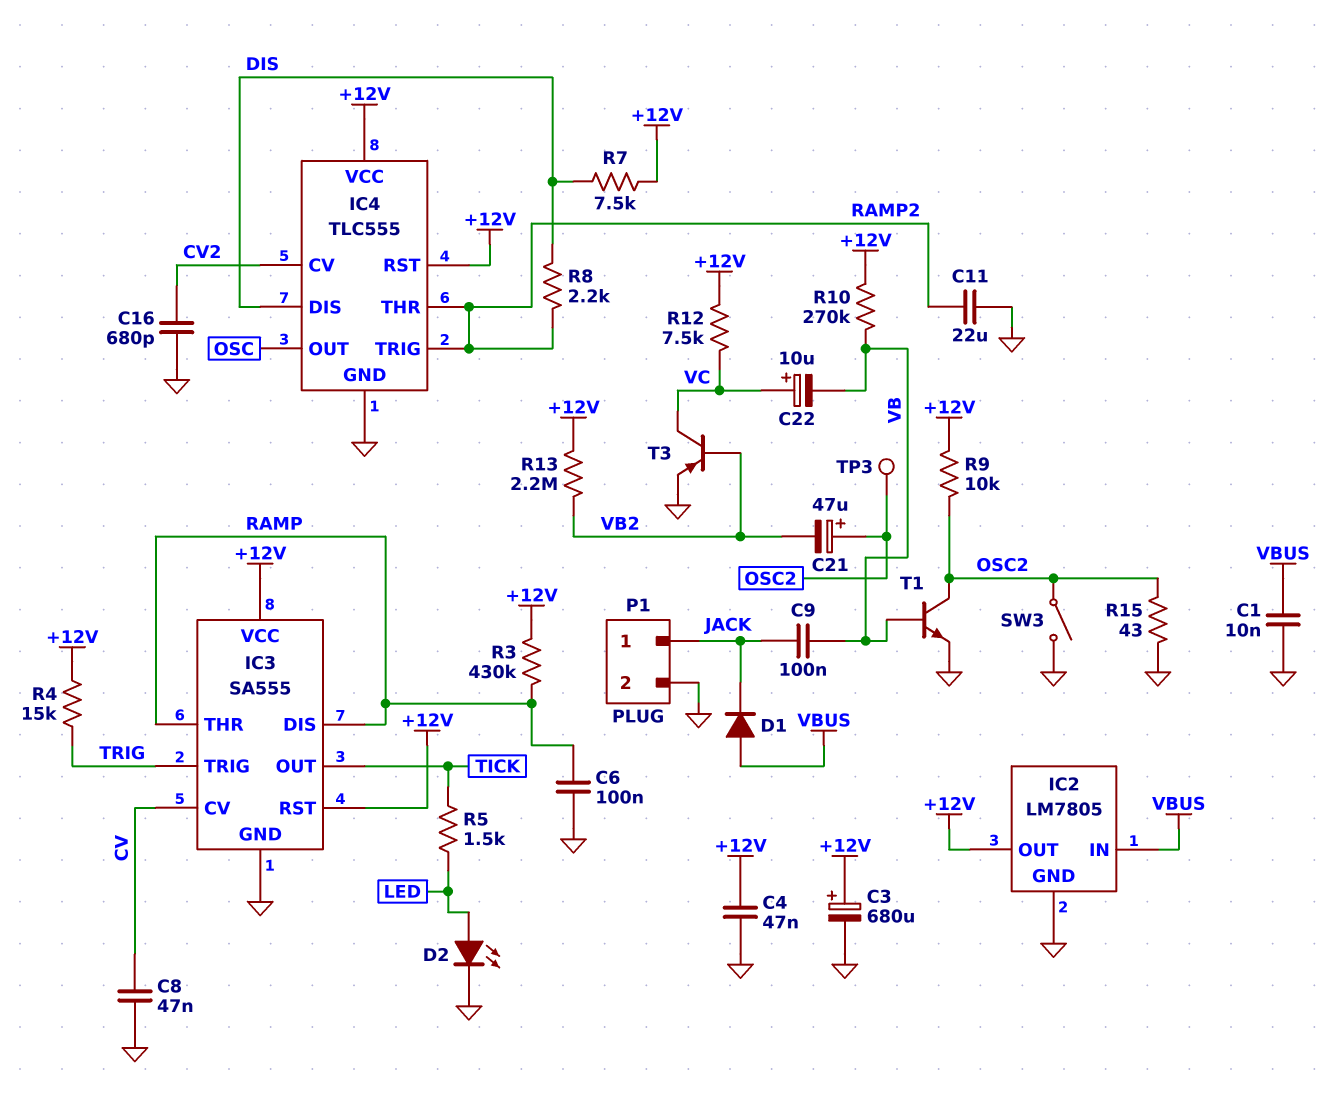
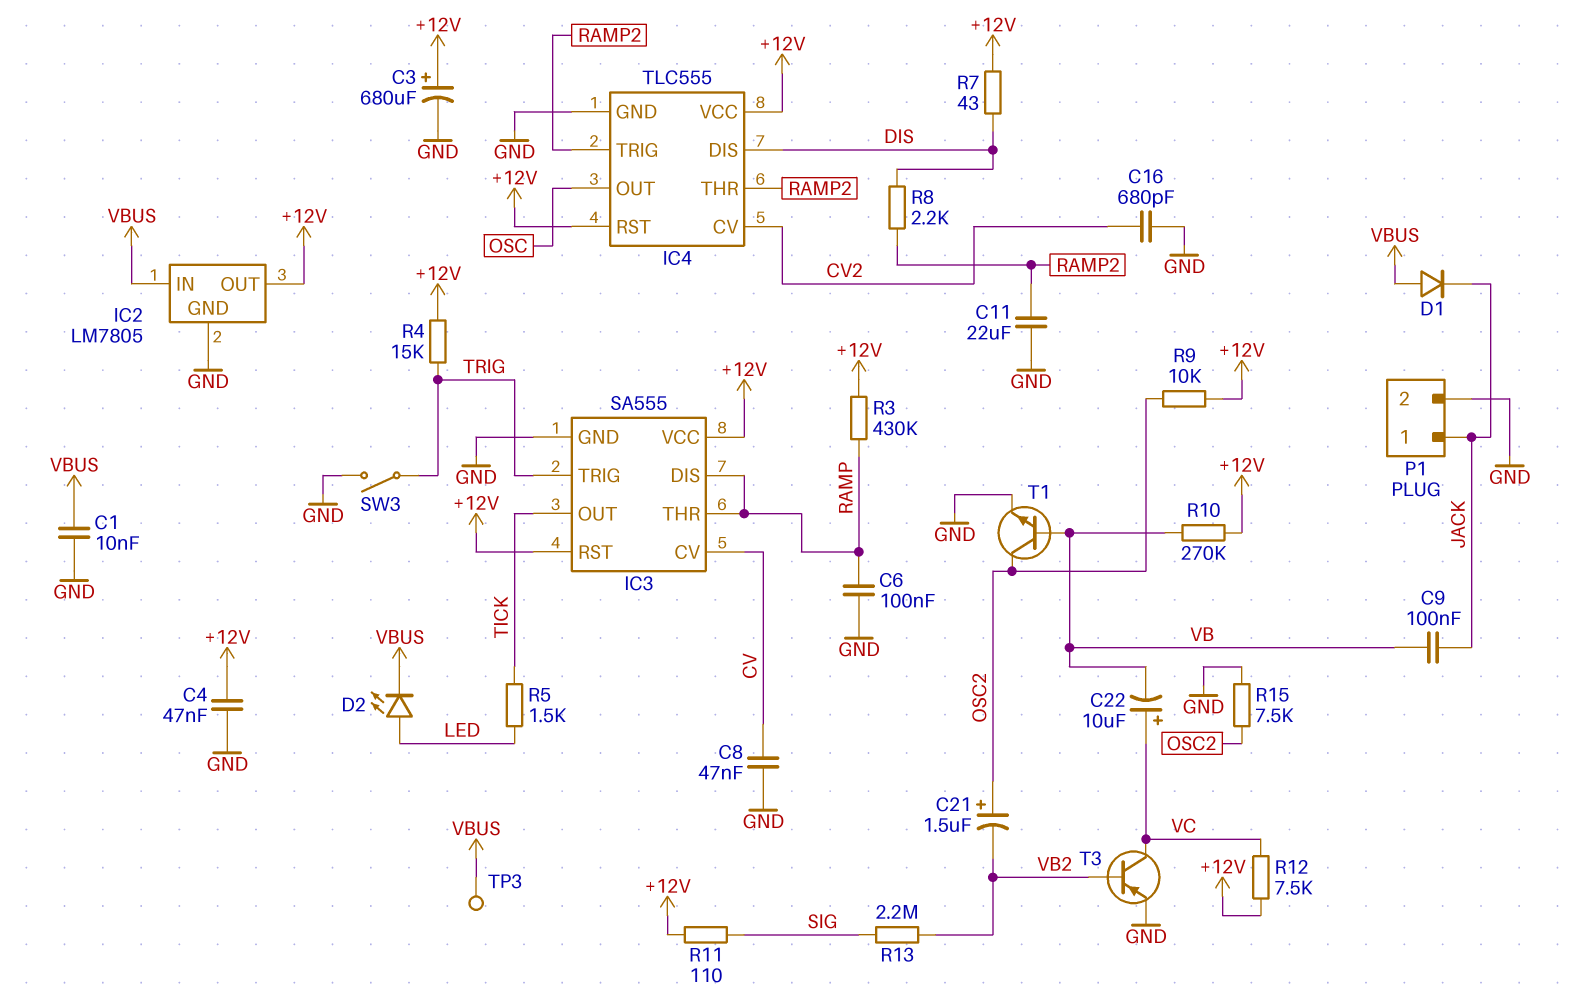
C21: 47uF (plus OSC2, minus VB2) -> 1.5uF (plus OSC2, minus VB2)
D2: LED (A LED, K GND) -> LED (A LED, K VBUS)
R7: 7.5k (+12V, DIS) -> 43 (+12V, DIS)
R11: none -> 110 (+12V, SIG)
R13: 2.2M (+12V, VB2) -> 2.2M (SIG, VB2)
R15: 43 (GND, OSC2) -> 7.5k (GND, OSC2)
SW3: switch (GND, OSC2) -> switch (GND, TRIG)
TP3: test point (OSC2) -> test point (VBUS)

